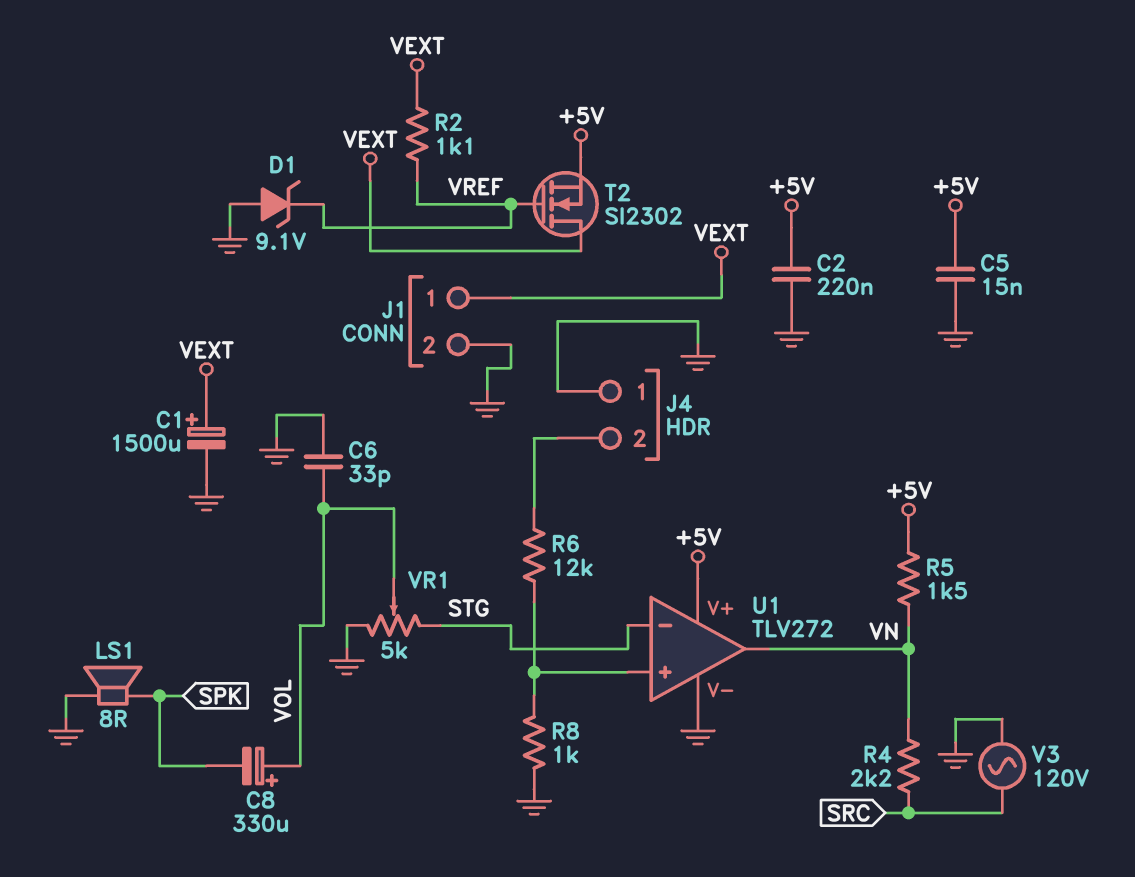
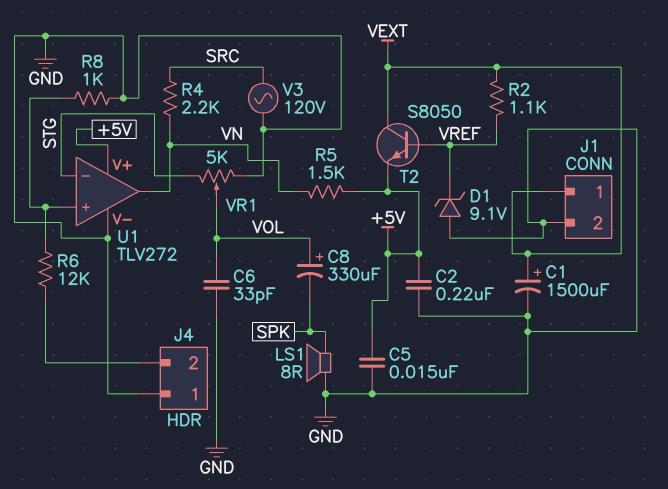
T2: NMOS SI2302 (G VREF, D VEXT, S +5V) -> NPN S8050 (B VREF, C VEXT, E +5V)

